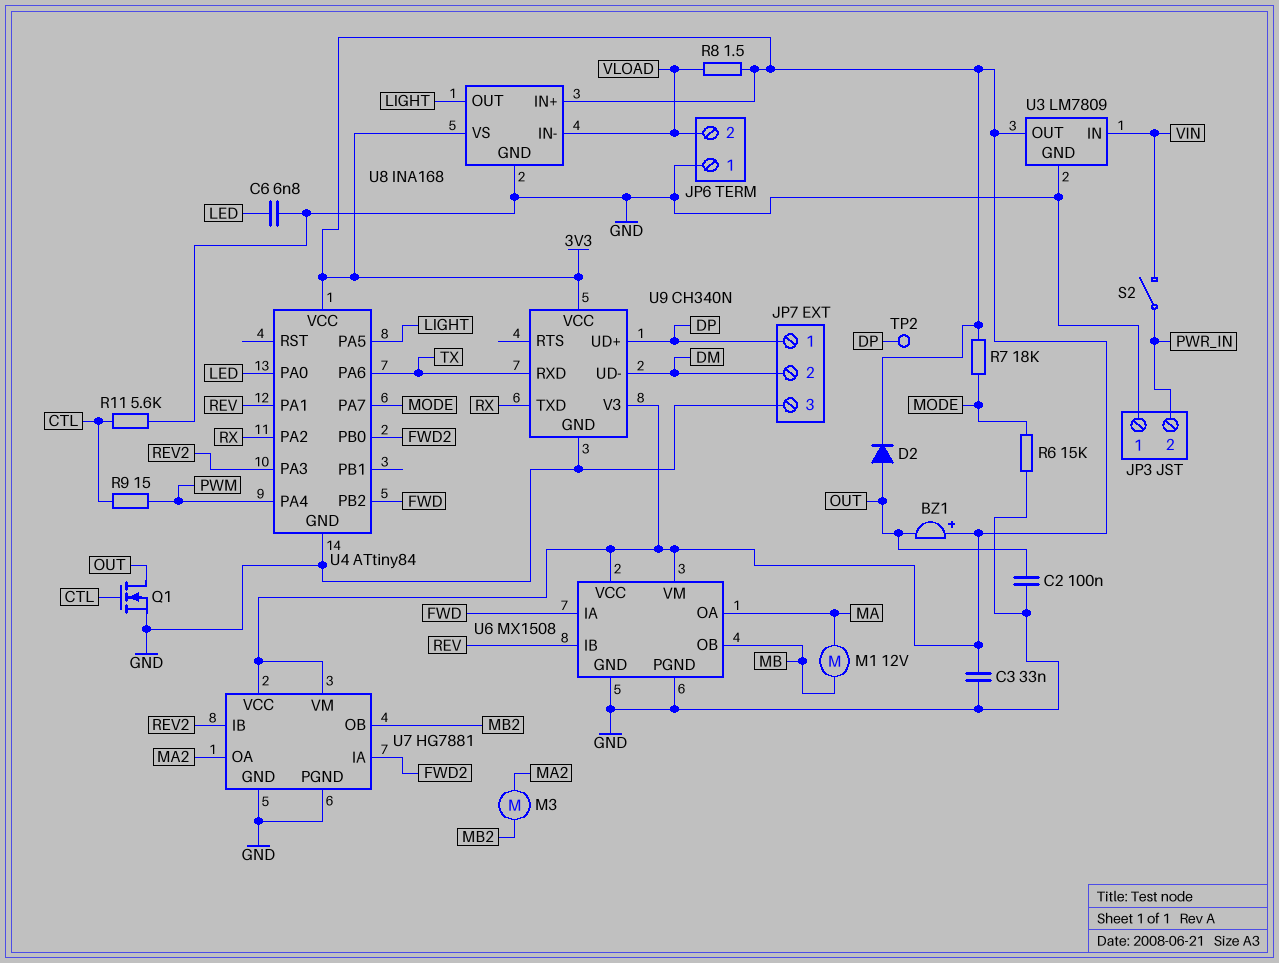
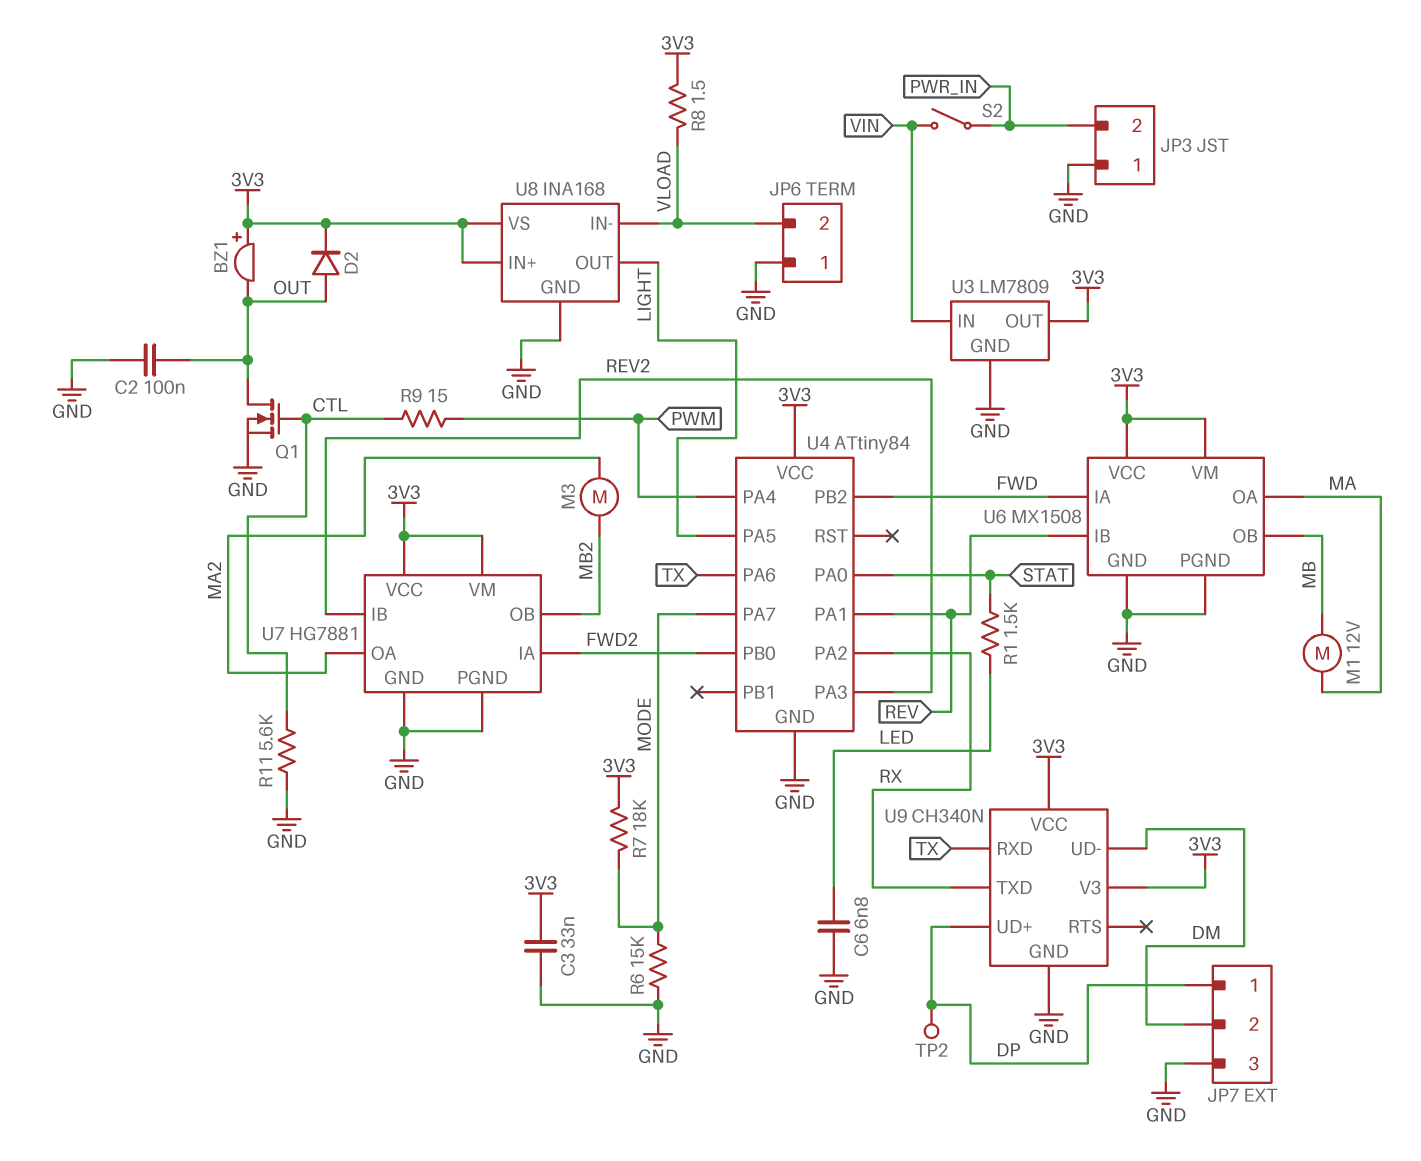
R1: none -> 1.5k (LED, STAT)
U4 pin PA0: LED -> STAT

